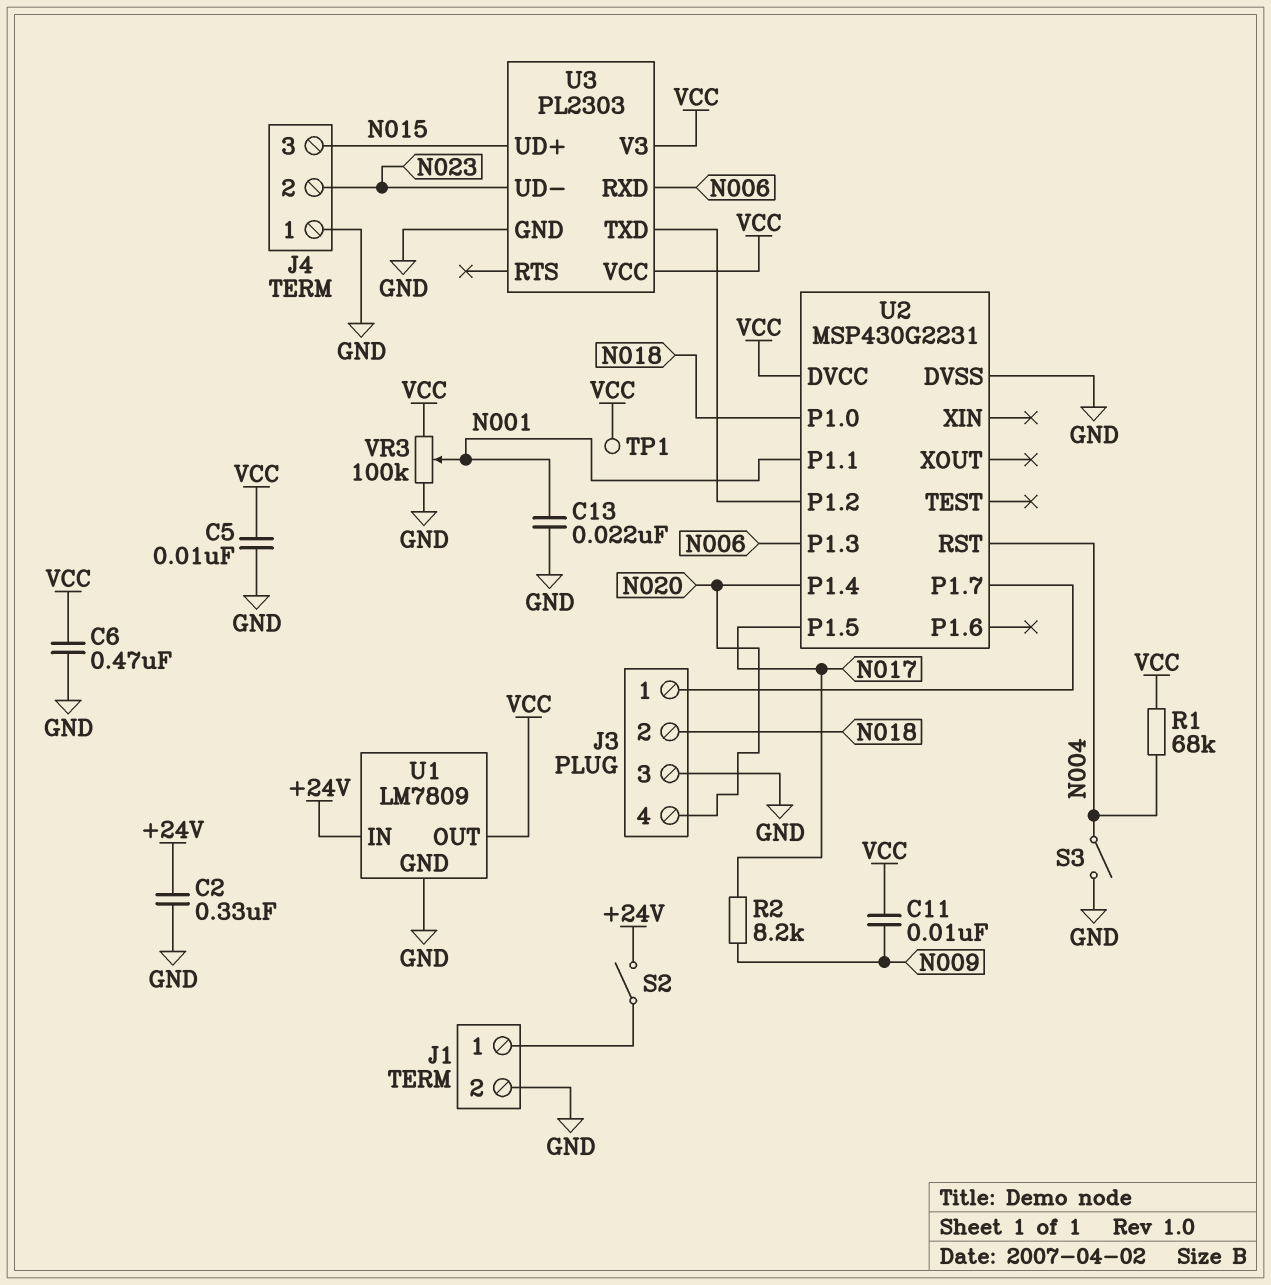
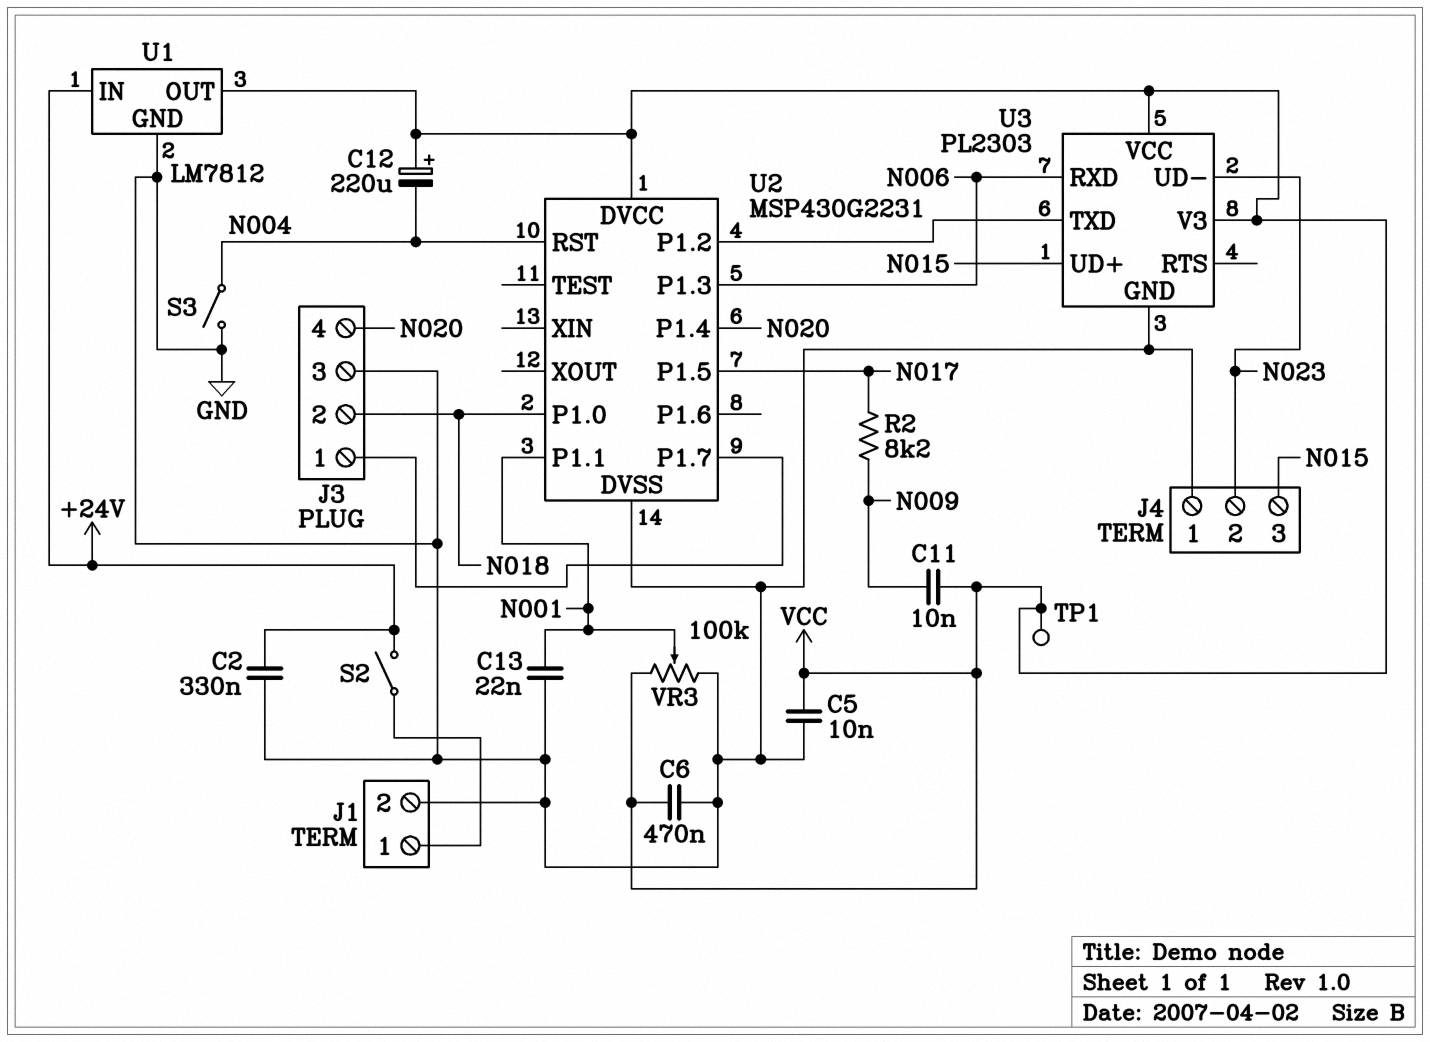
C12: none -> 220uF (plus VCC, minus N004)
R1: 68k (N004, VCC) -> none
U1: LM7809 -> LM7812

